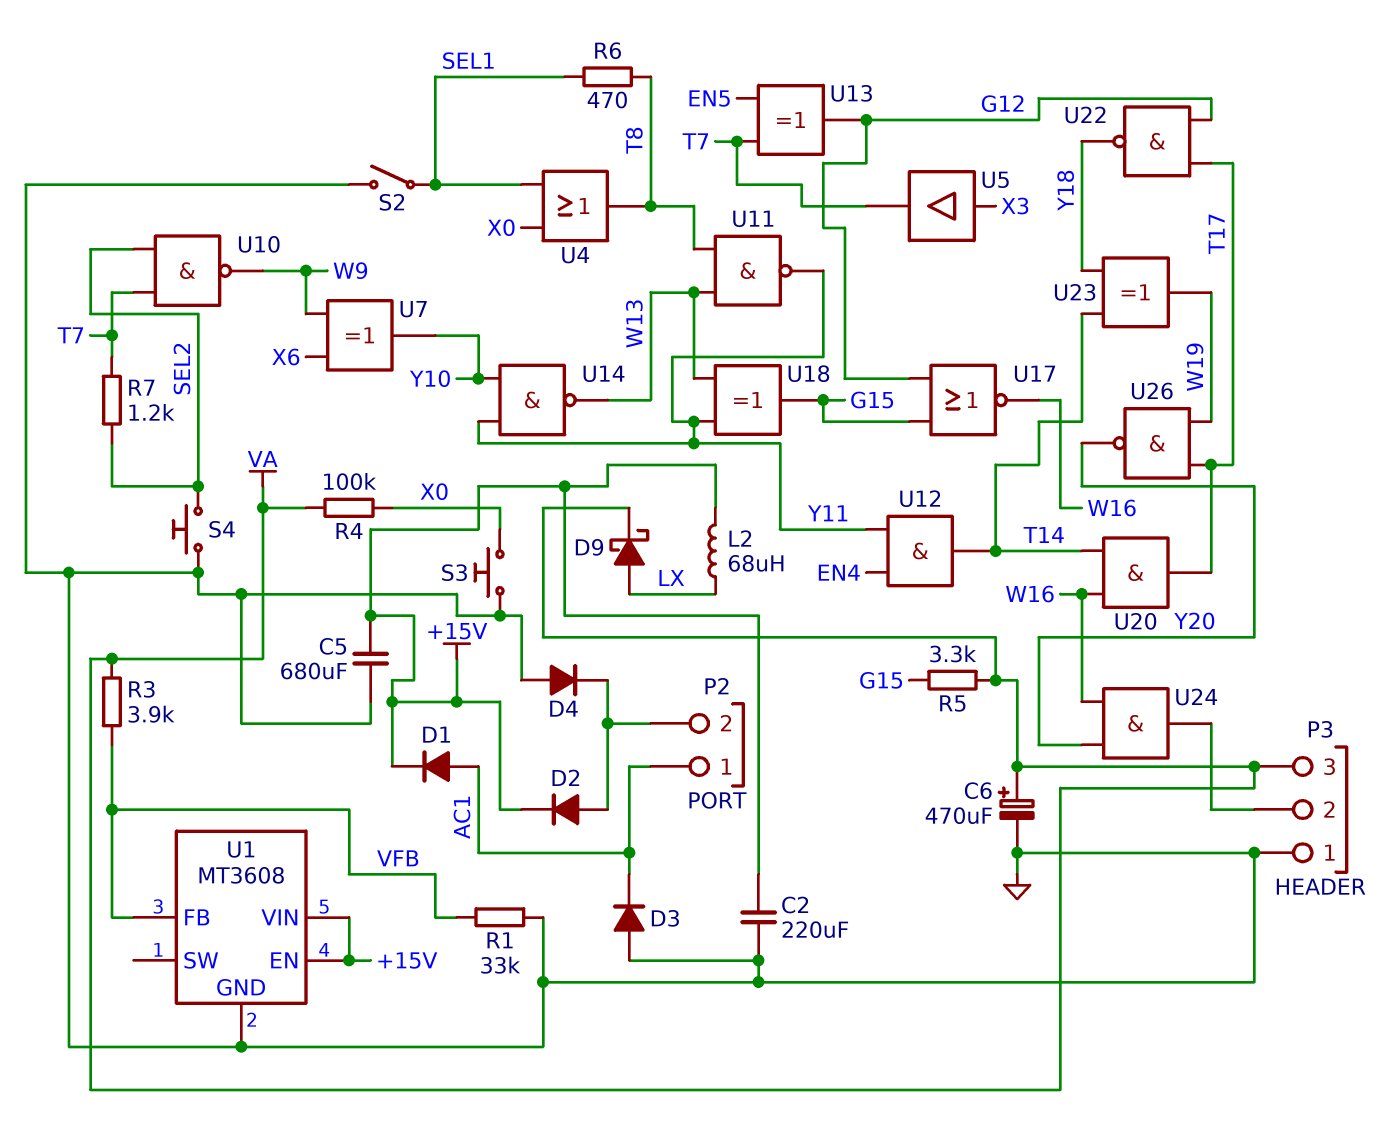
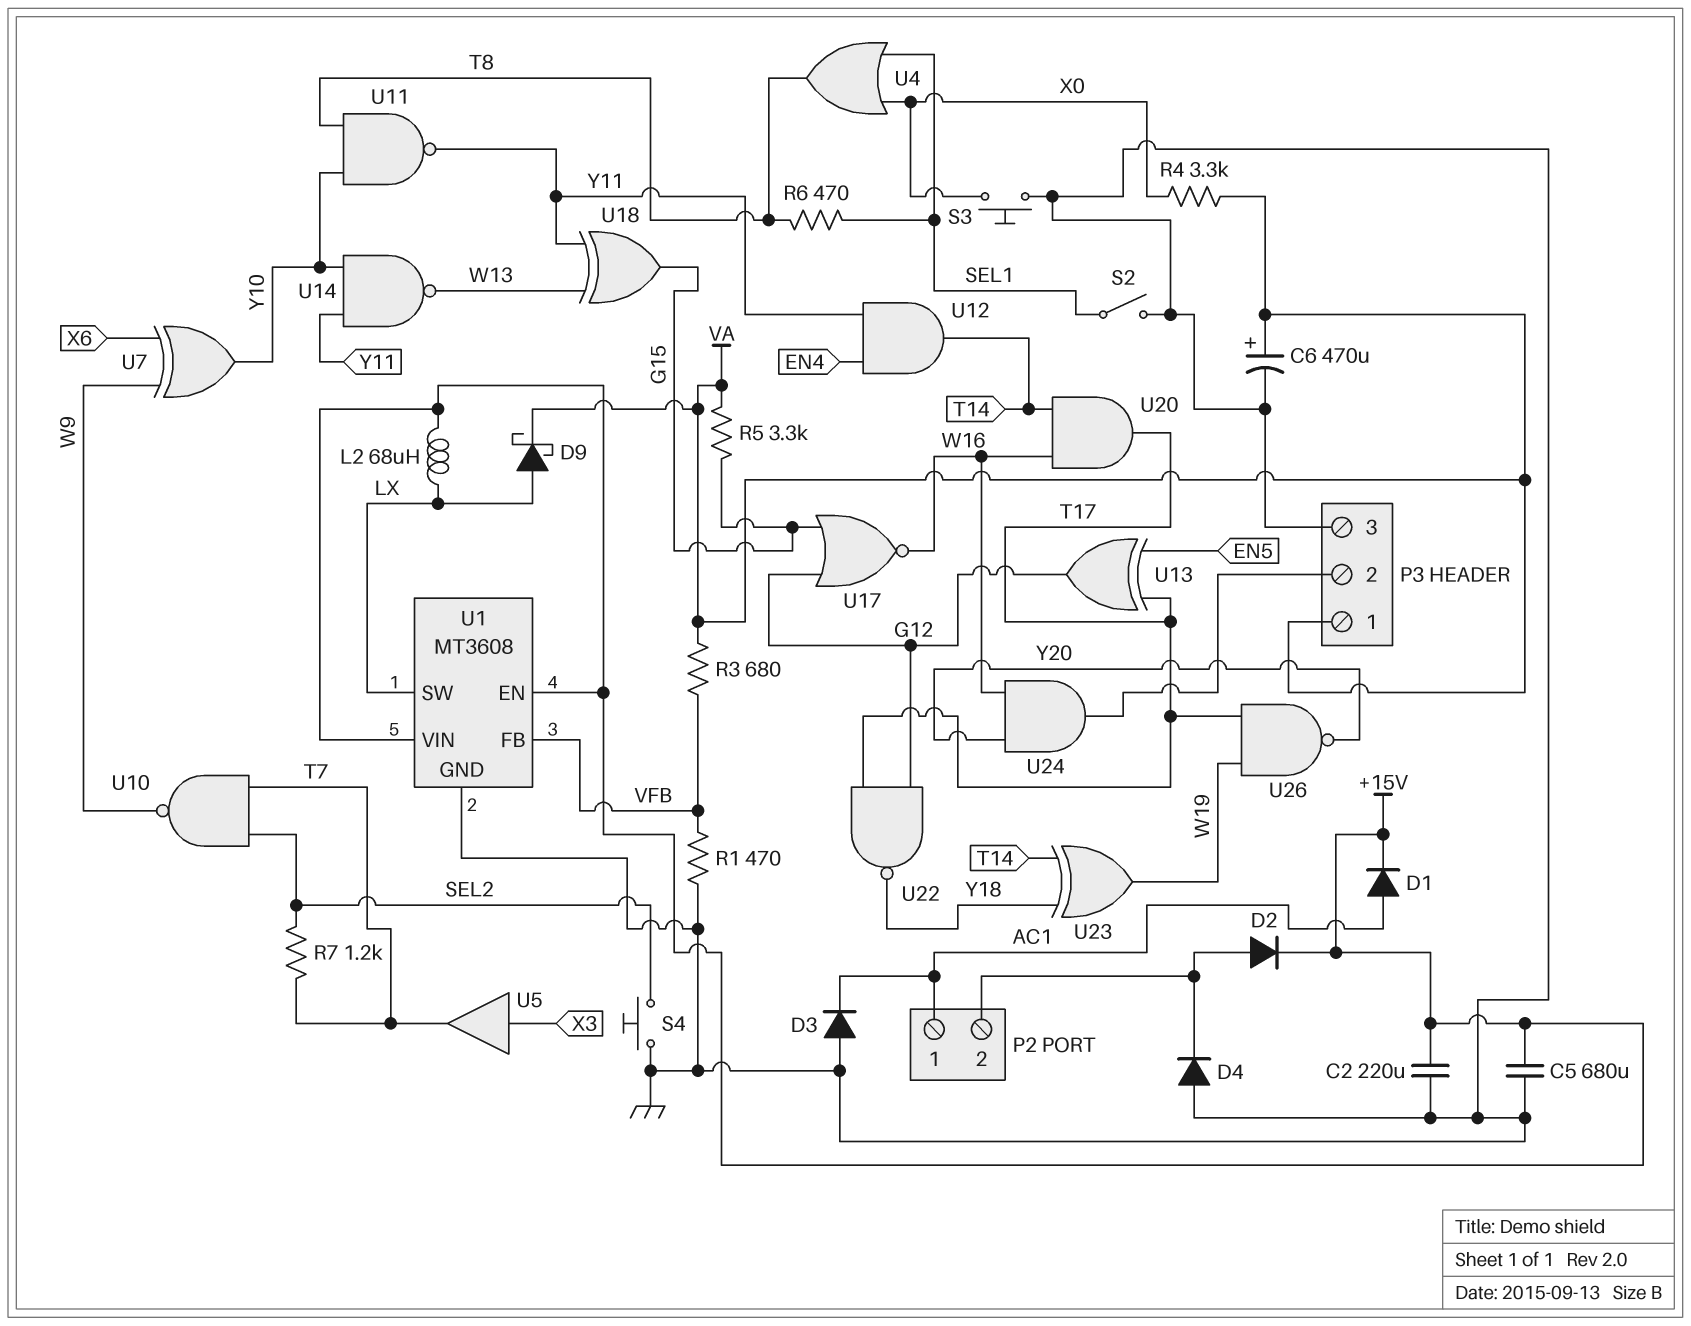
P3 pin 1: GND -> VA
P3 pin 3: VA -> GND
R1: 33k (GND, VFB) -> 470 (GND, VFB)
R3: 3.9k (VA, VFB) -> 680 (VA, VFB)
R4: 100k (VA, X0) -> 3.3k (VA, X0)
U1 pin SW: none -> LX
U11: NAND (in T8, in W13, out Y11) -> NAND (in T8, in Y10, out Y11)
U13: XOR (in EN5, in T7, out G12) -> XOR (in EN5, in T17, out G12)

